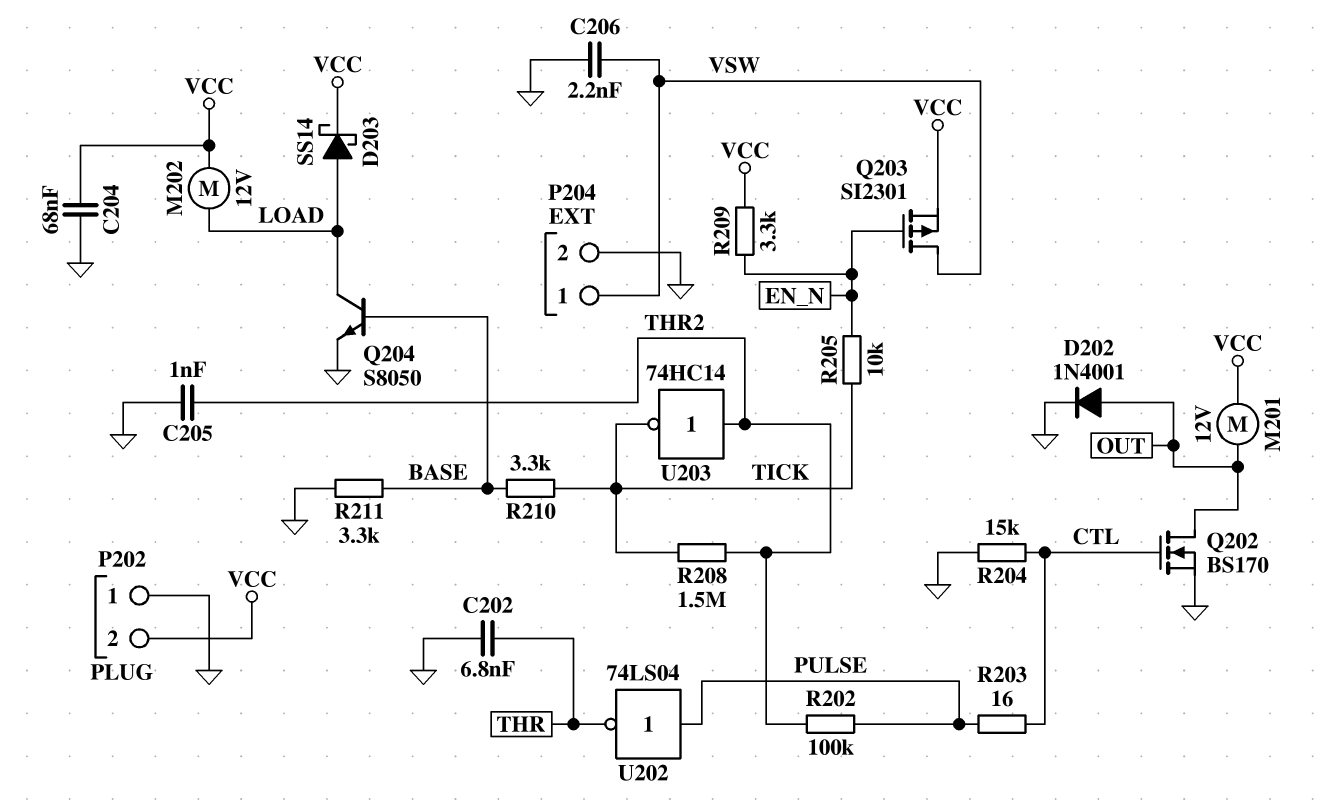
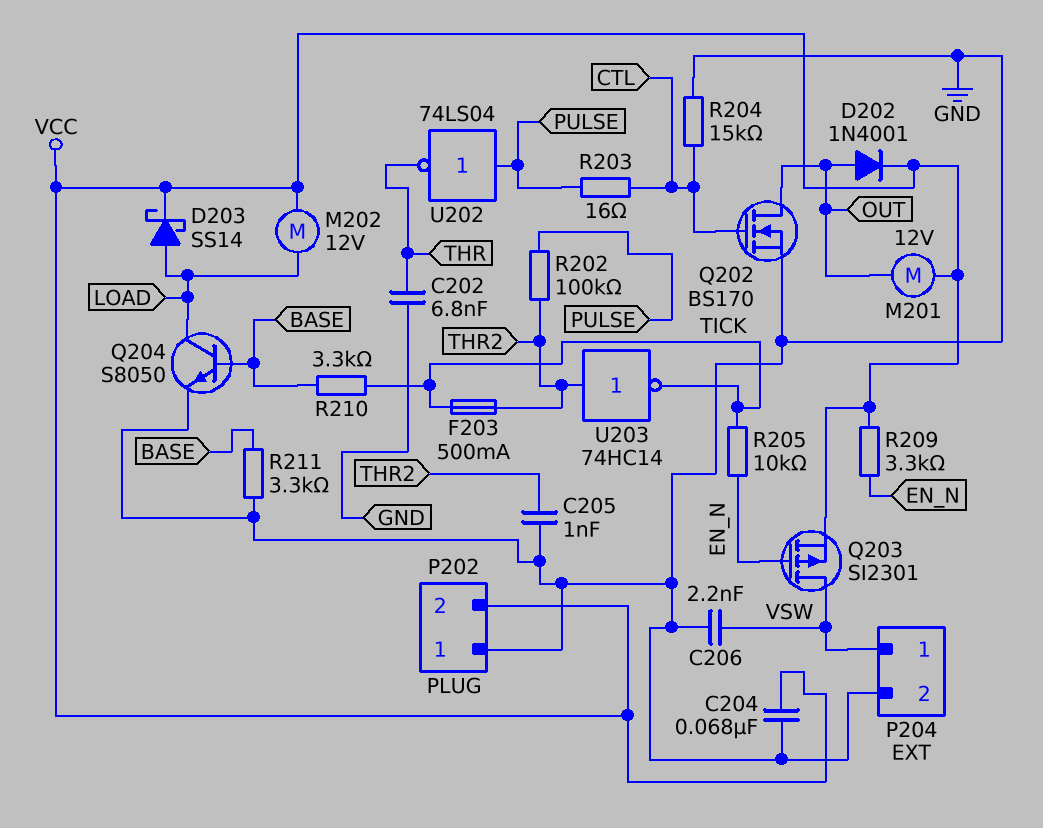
D202: diode 1N4001 (A OUT, K GND) -> diode 1N4001 (A OUT, K VCC)
F203: none -> 500mA (THR2, TICK)
R208: 1.5M (THR2, TICK) -> none

